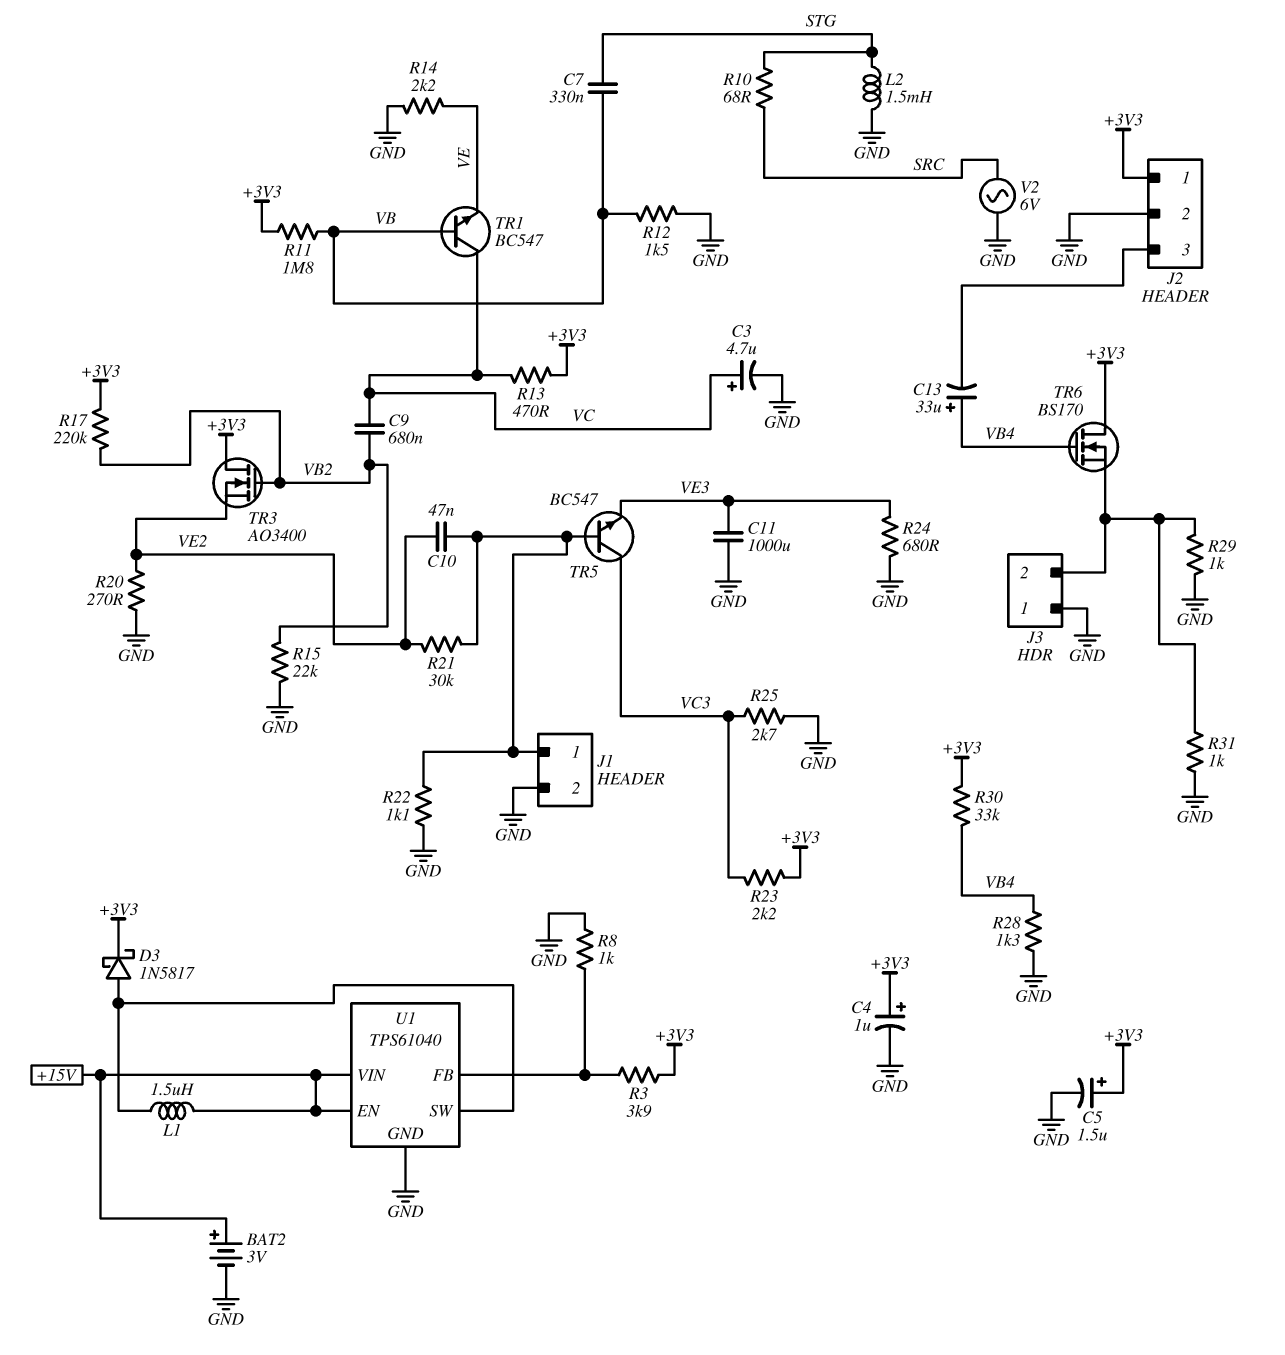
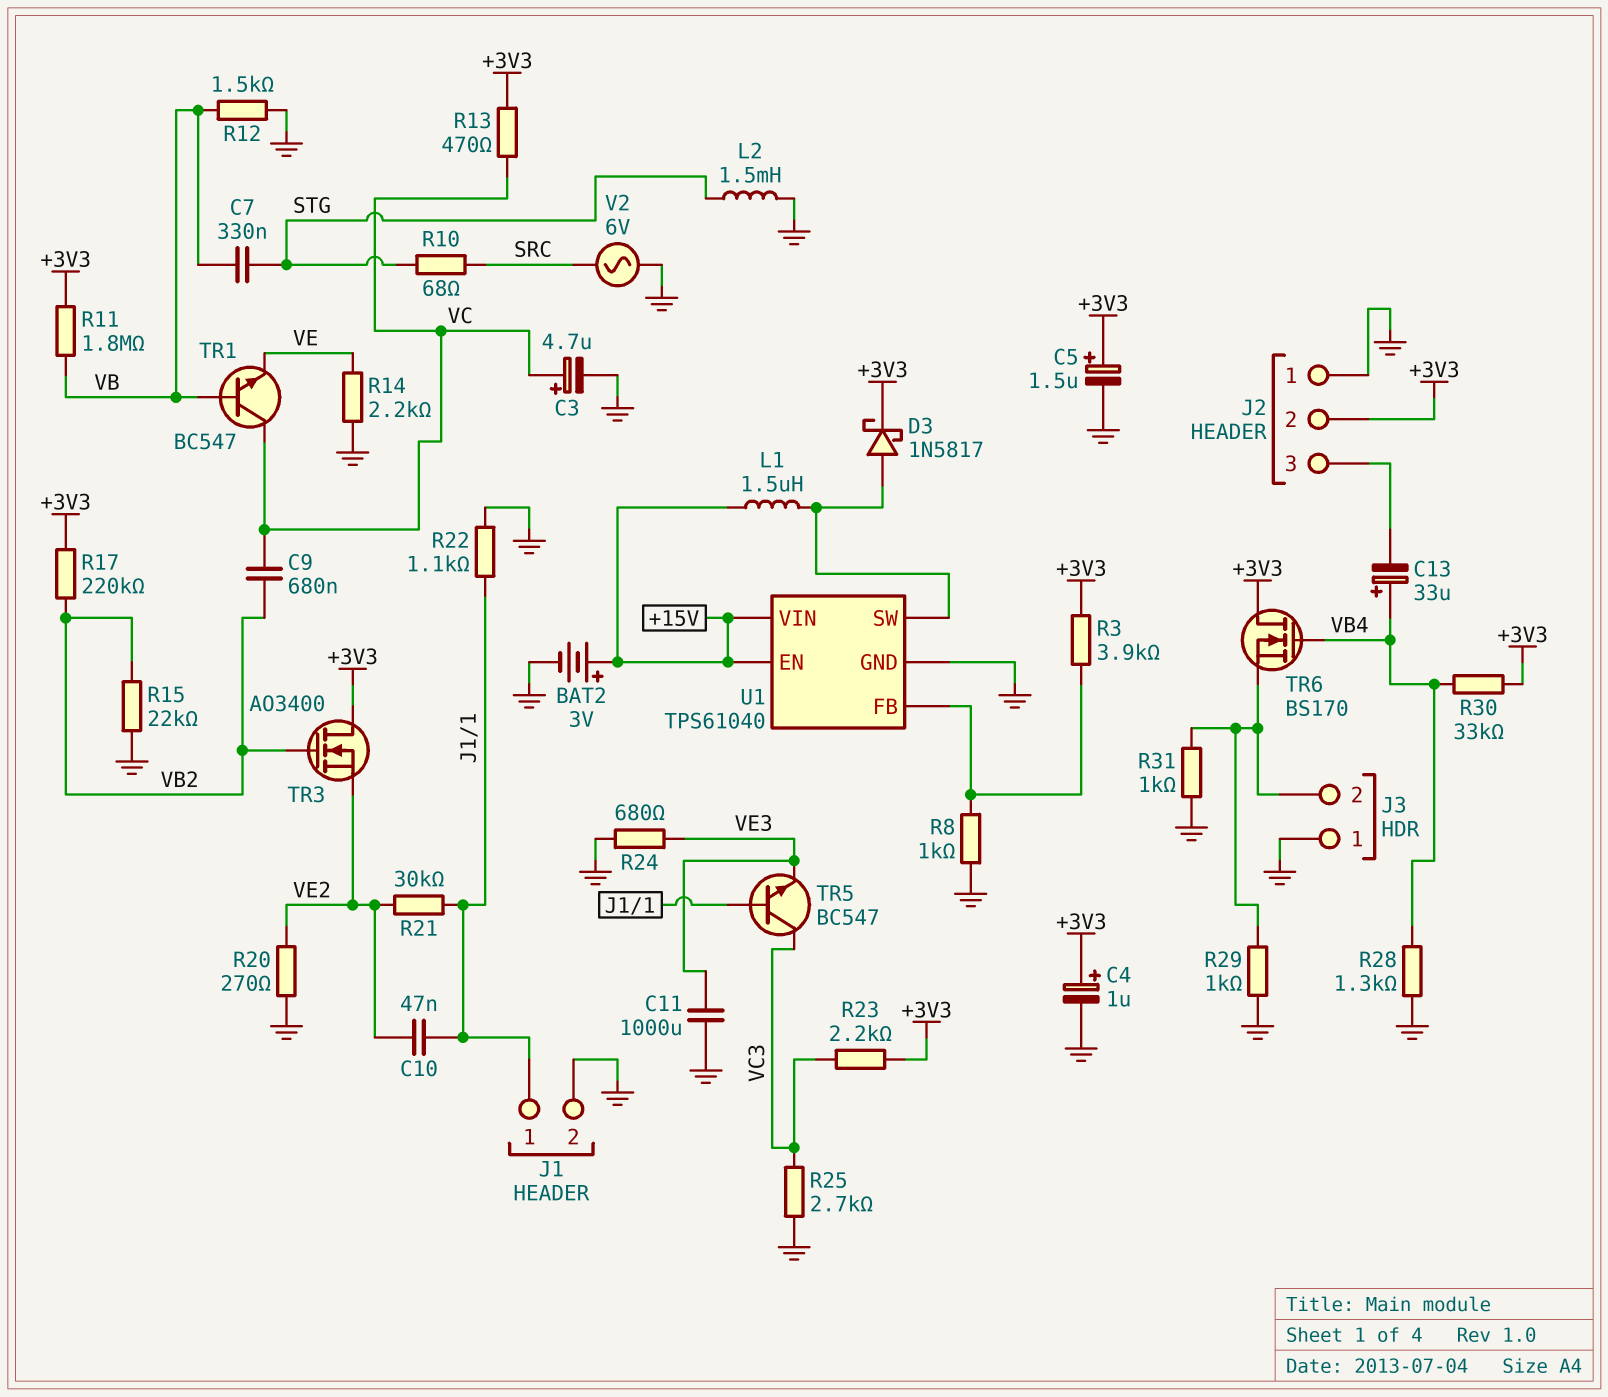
J2 pin 1: +3V3 -> GND
J2 pin 2: GND -> +3V3

